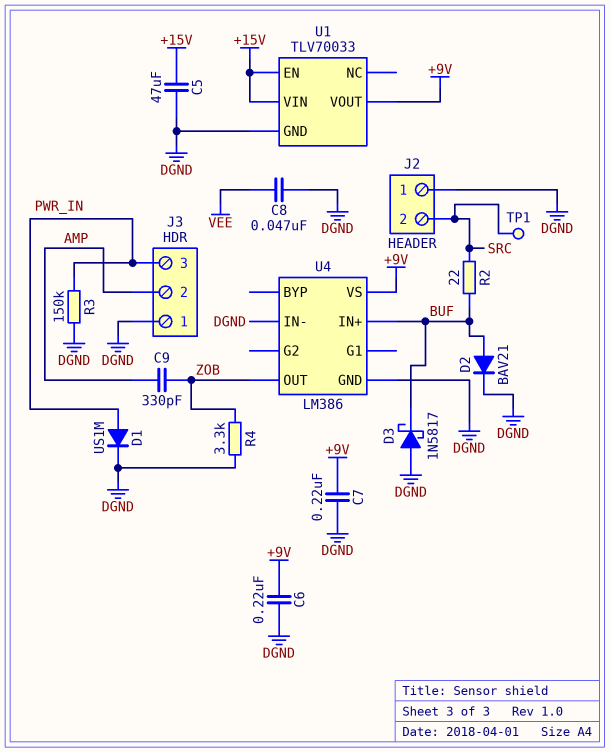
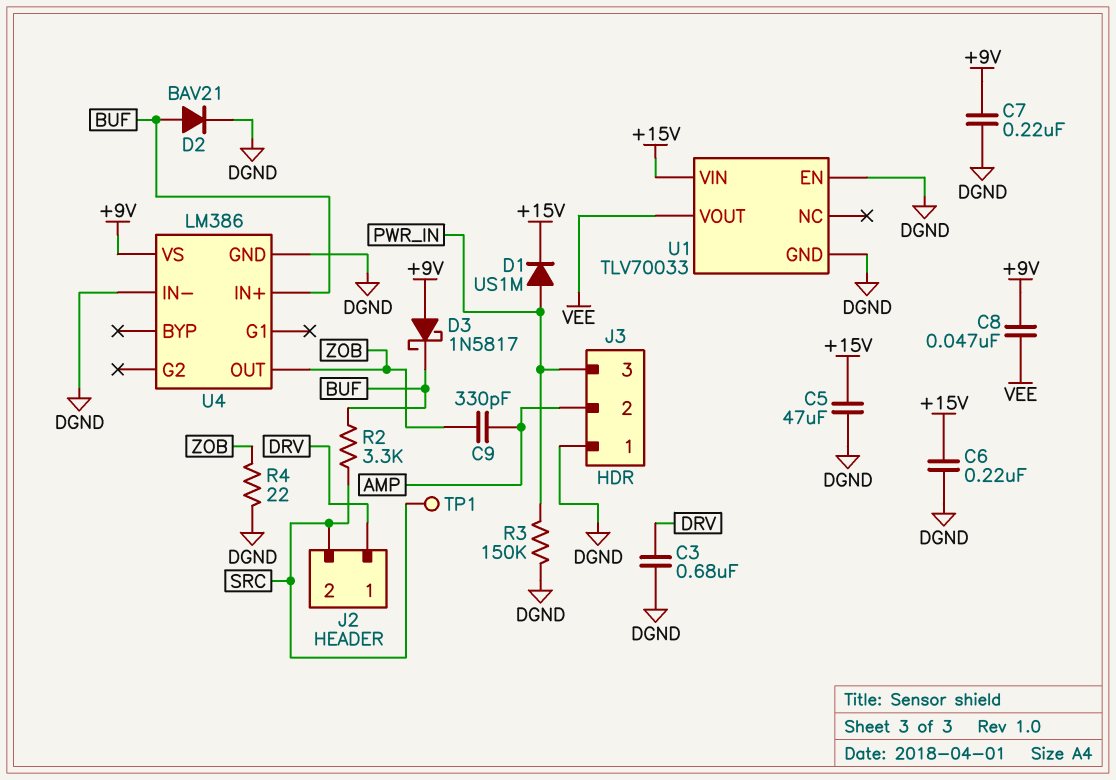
C3: none -> 680nF (DGND, DRV)
C6: 220nF (+9V, DGND) -> 220nF (+15V, DGND)
C8: 47nF (DGND, VEE) -> 47nF (+9V, VEE)
D1: diode US1M (A PWR_IN, K DGND) -> diode US1M (A PWR_IN, K +15V)
D3: schottky 1N5817 (A DGND, K BUF) -> schottky 1N5817 (A +9V, K BUF)
J2 pin 1: DGND -> DRV
R2: 22 (BUF, SRC) -> 3.3k (BUF, SRC)
R4: 3.3k (DGND, ZOB) -> 22 (DGND, ZOB)
U1 pin EN: +15V -> DGND
U1 pin VOUT: +9V -> VEE

